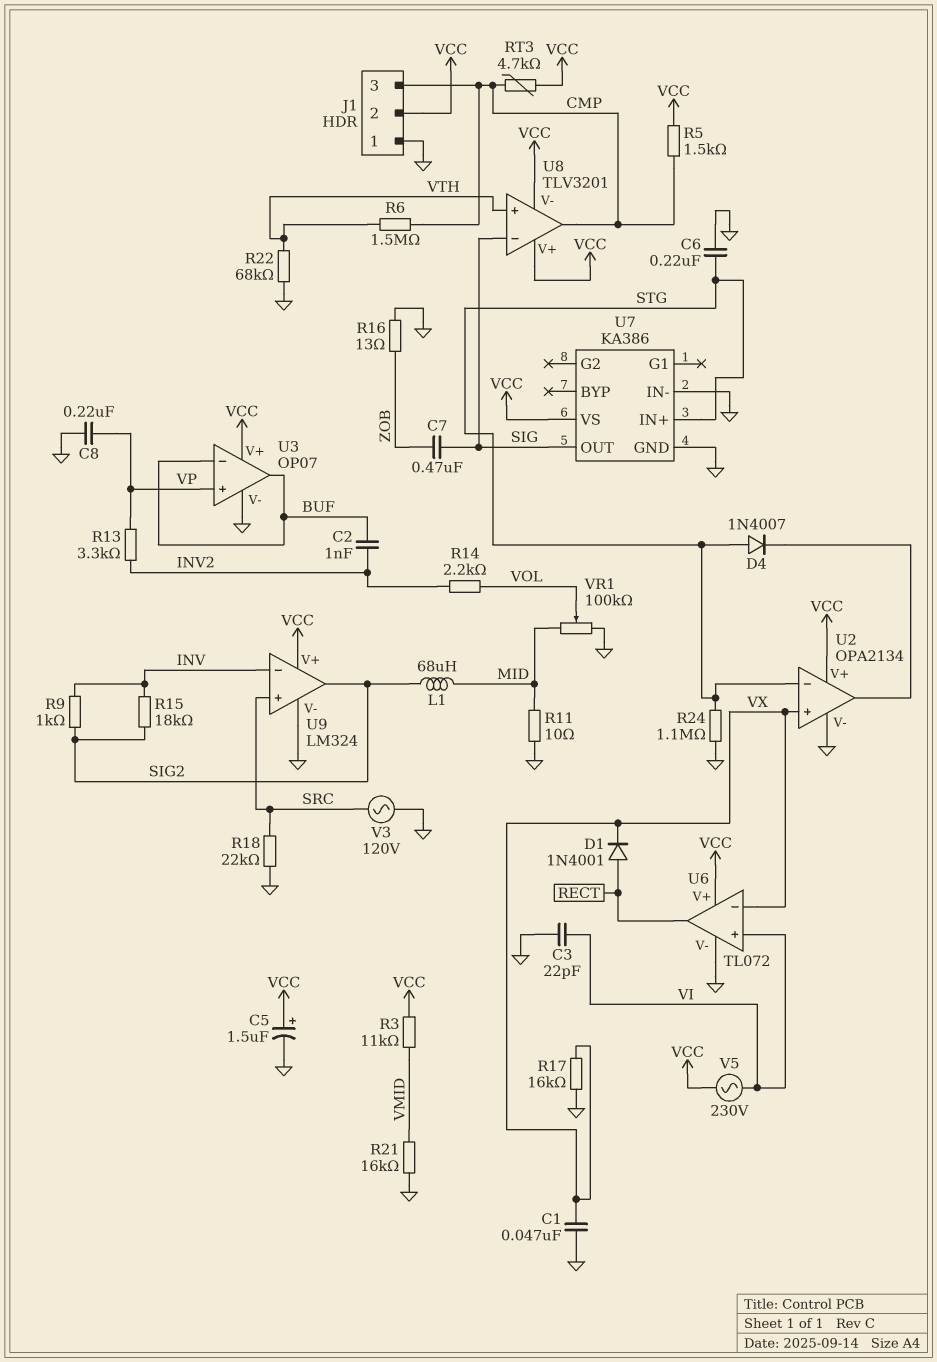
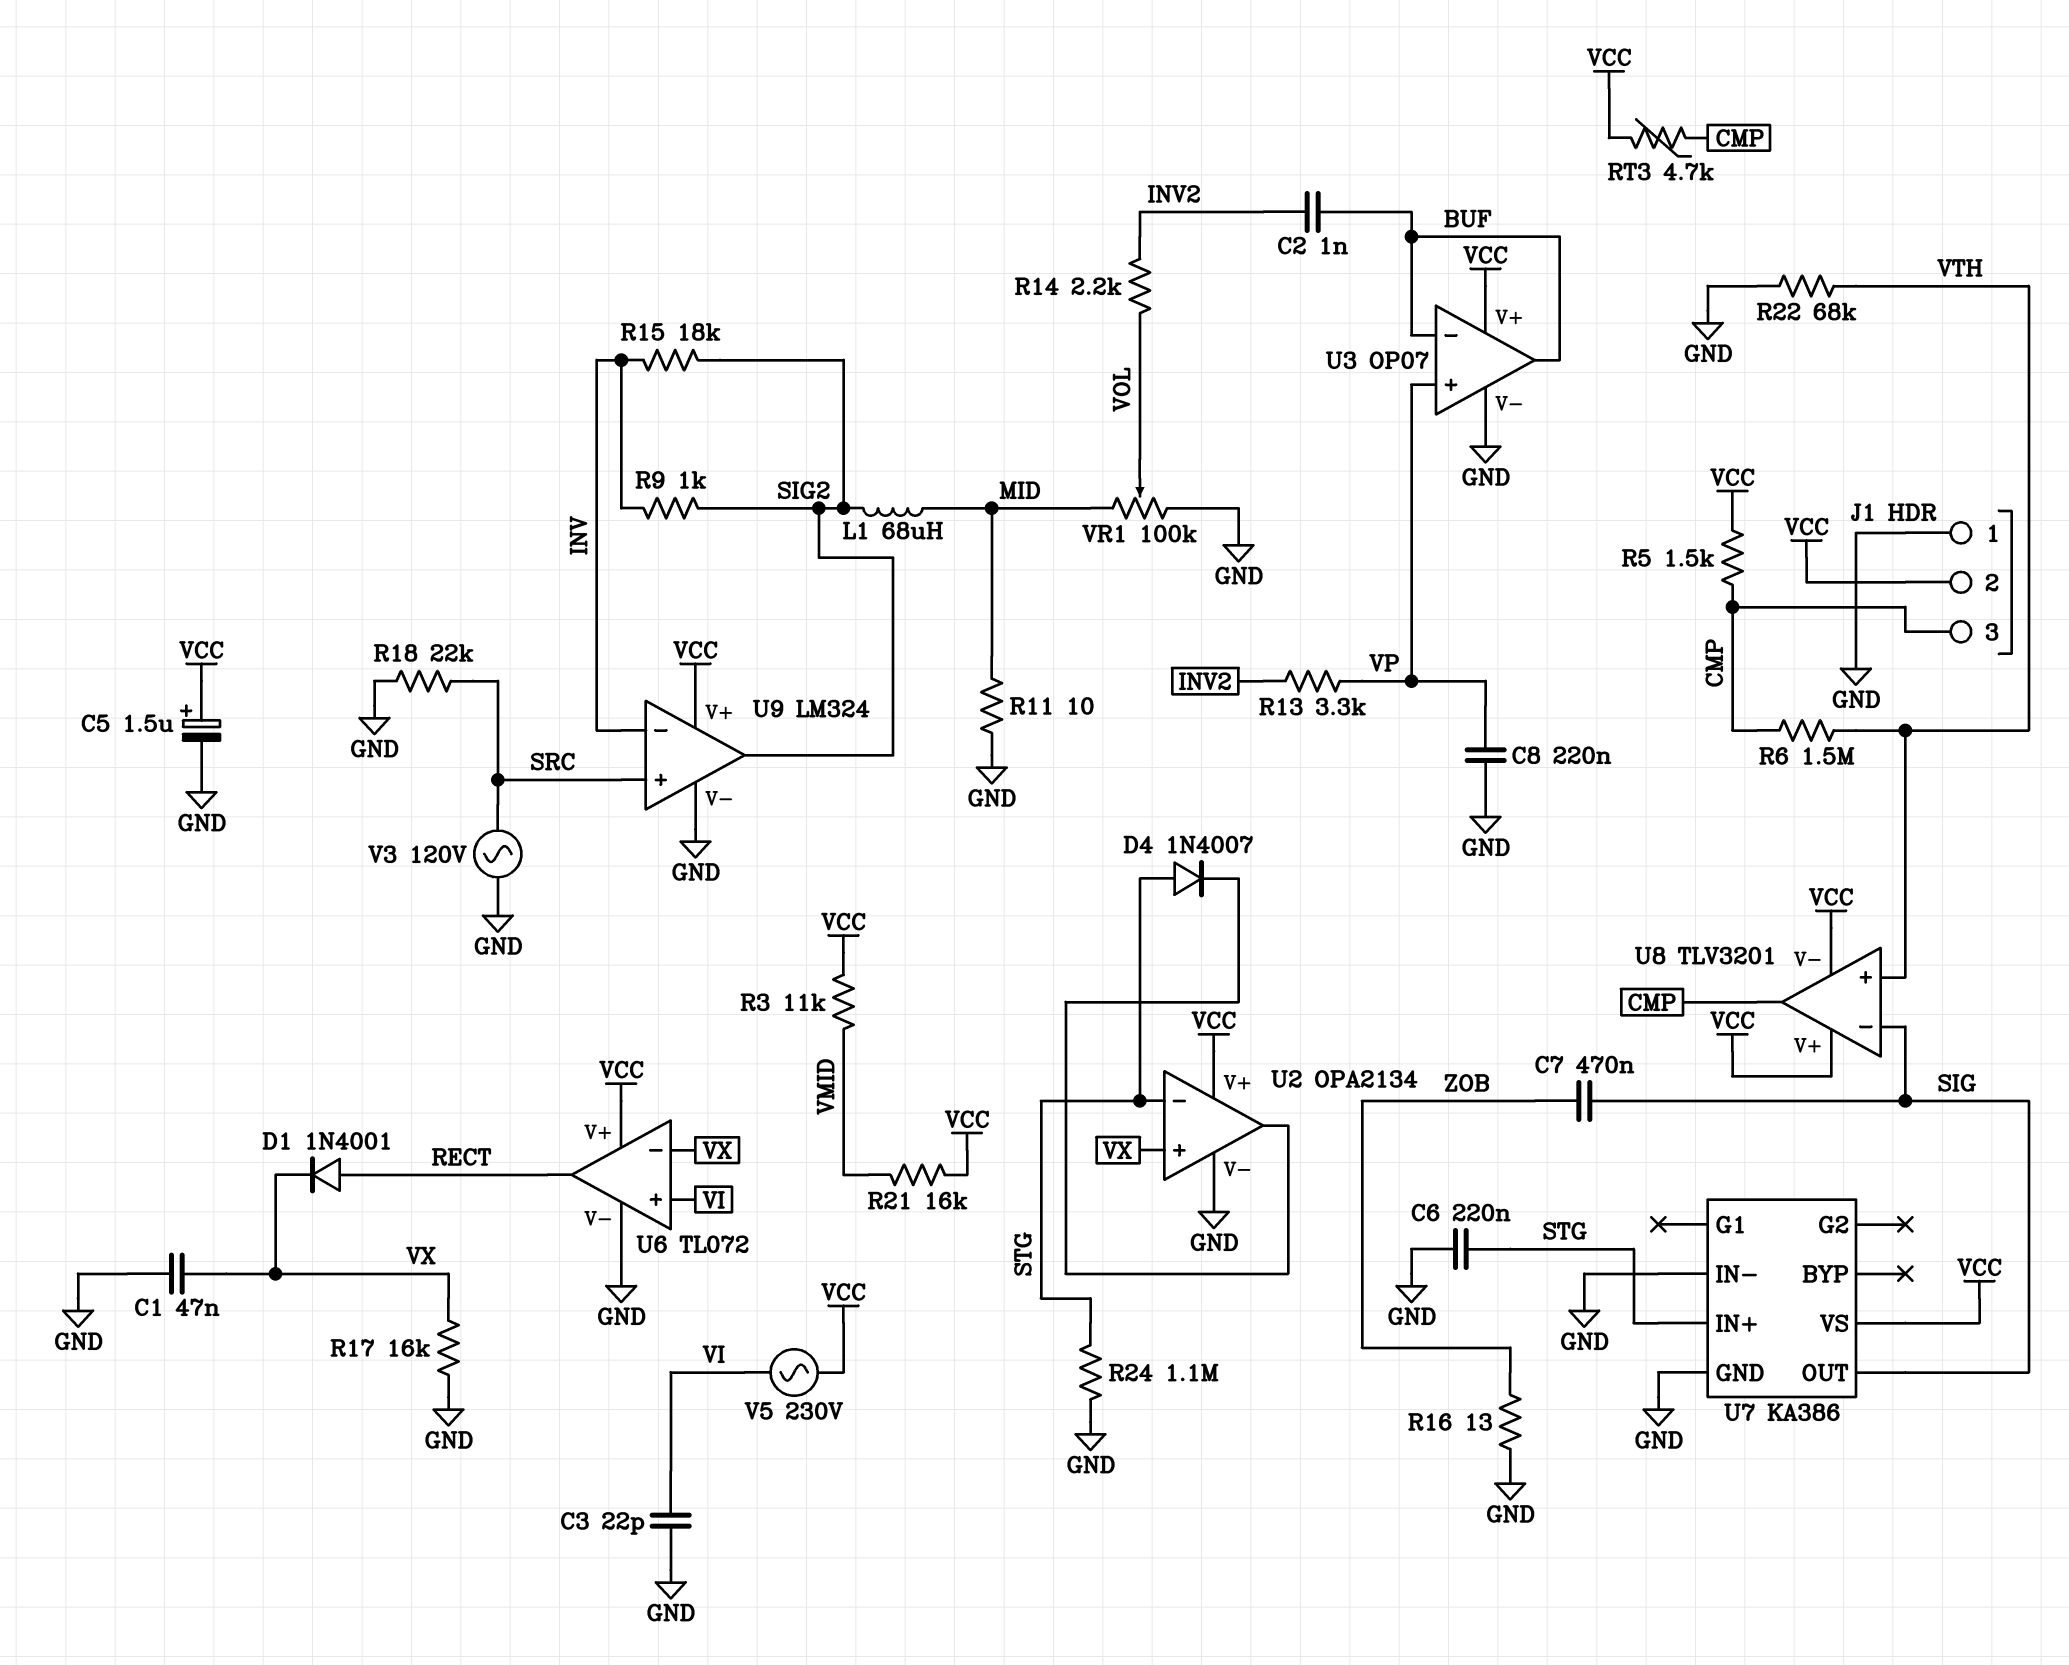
R21: 16k (GND, VMID) -> 16k (VCC, VMID)

